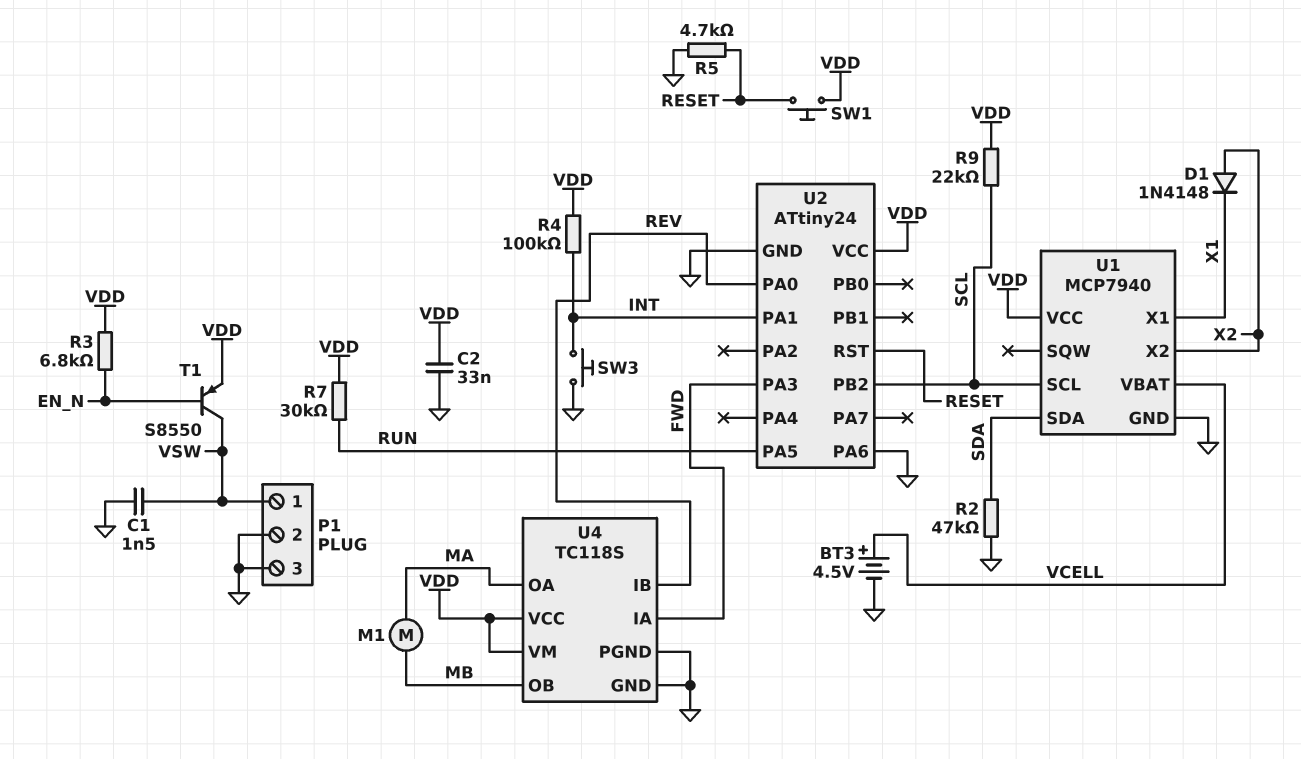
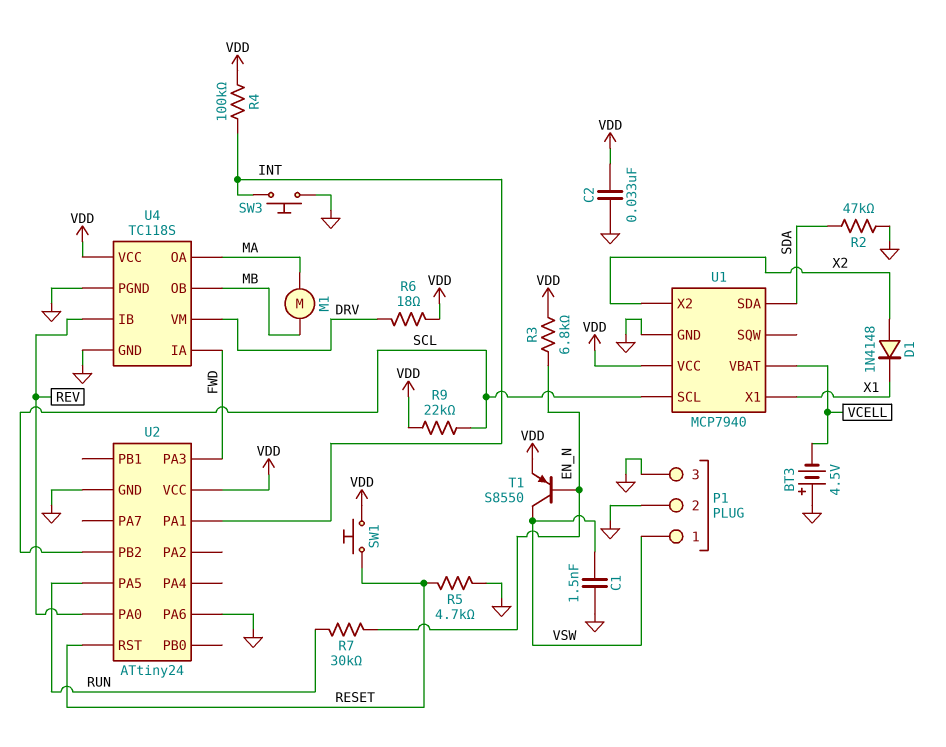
BT3: 4.5V (plus VCELL, minus GND) -> 4.5V (plus GND, minus VCELL)
R6: none -> 18 (DRV, VDD)
R7: 30k (RUN, VDD) -> 30k (EN_N, RUN)
U4 pin VM: VDD -> DRV

